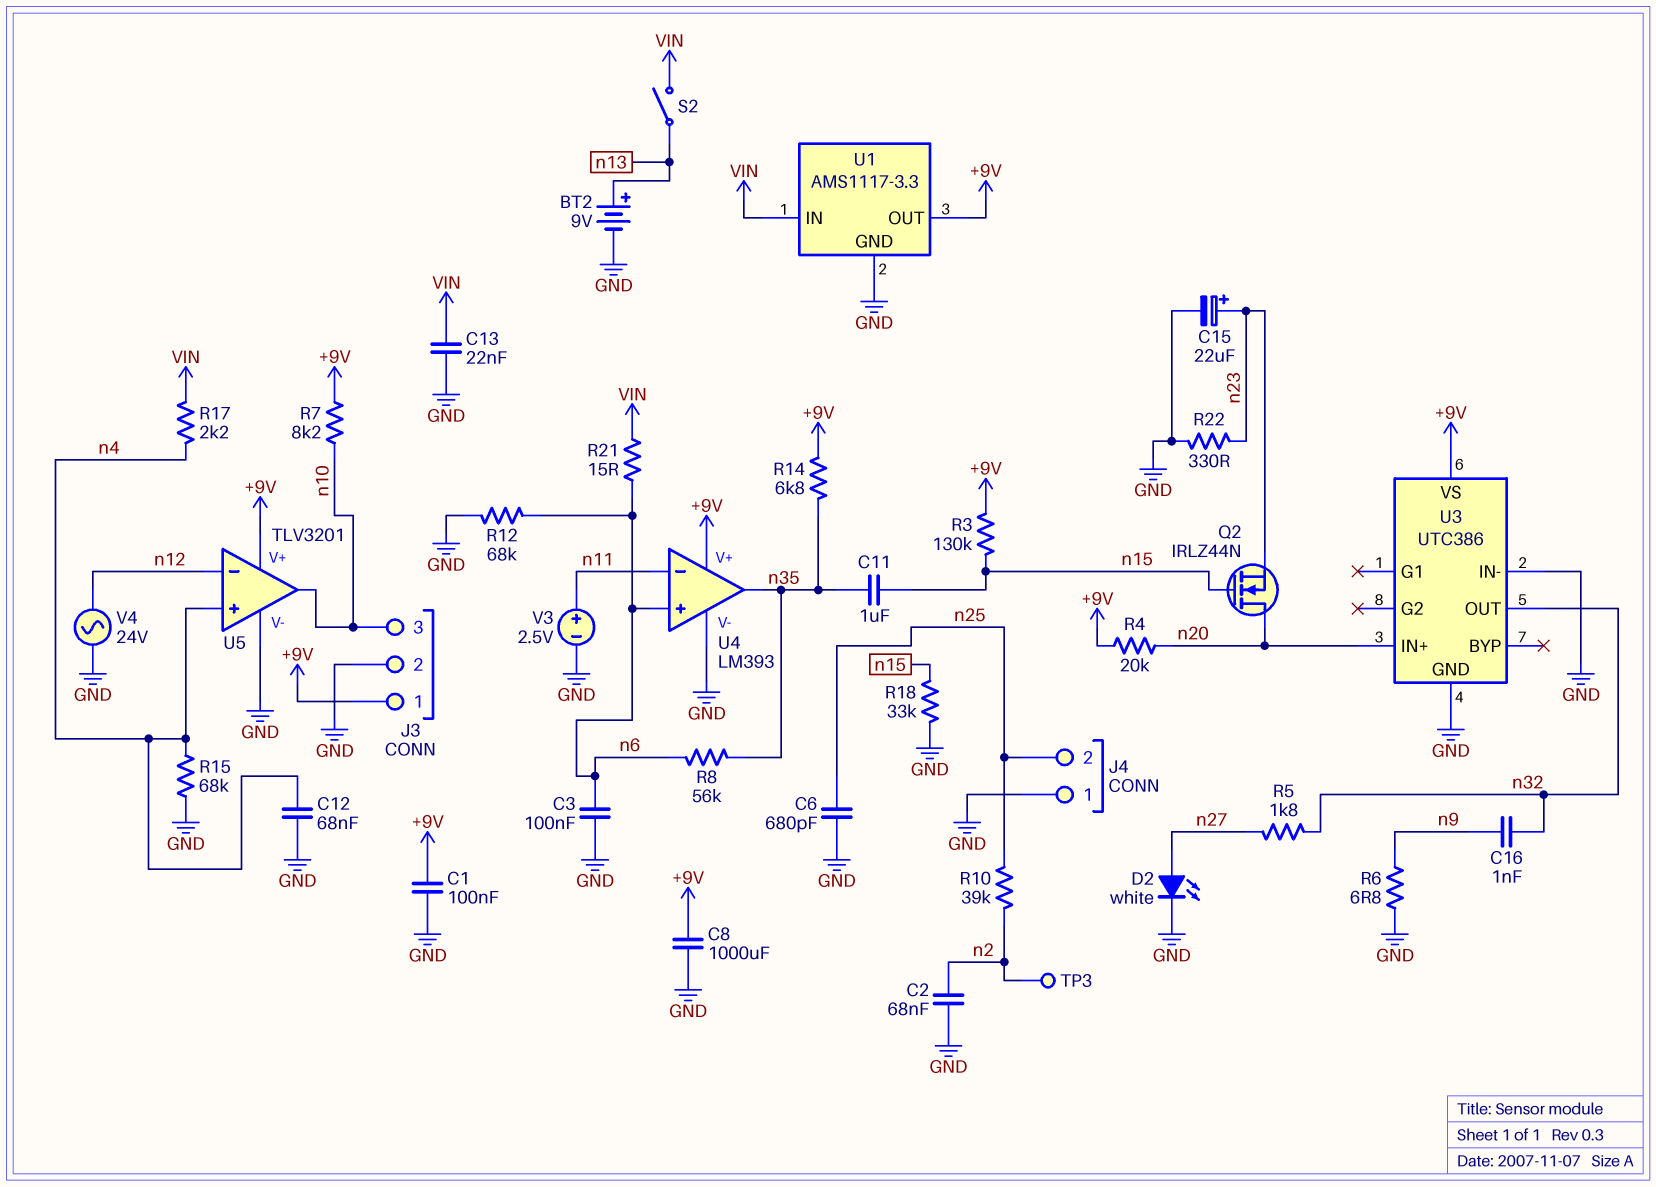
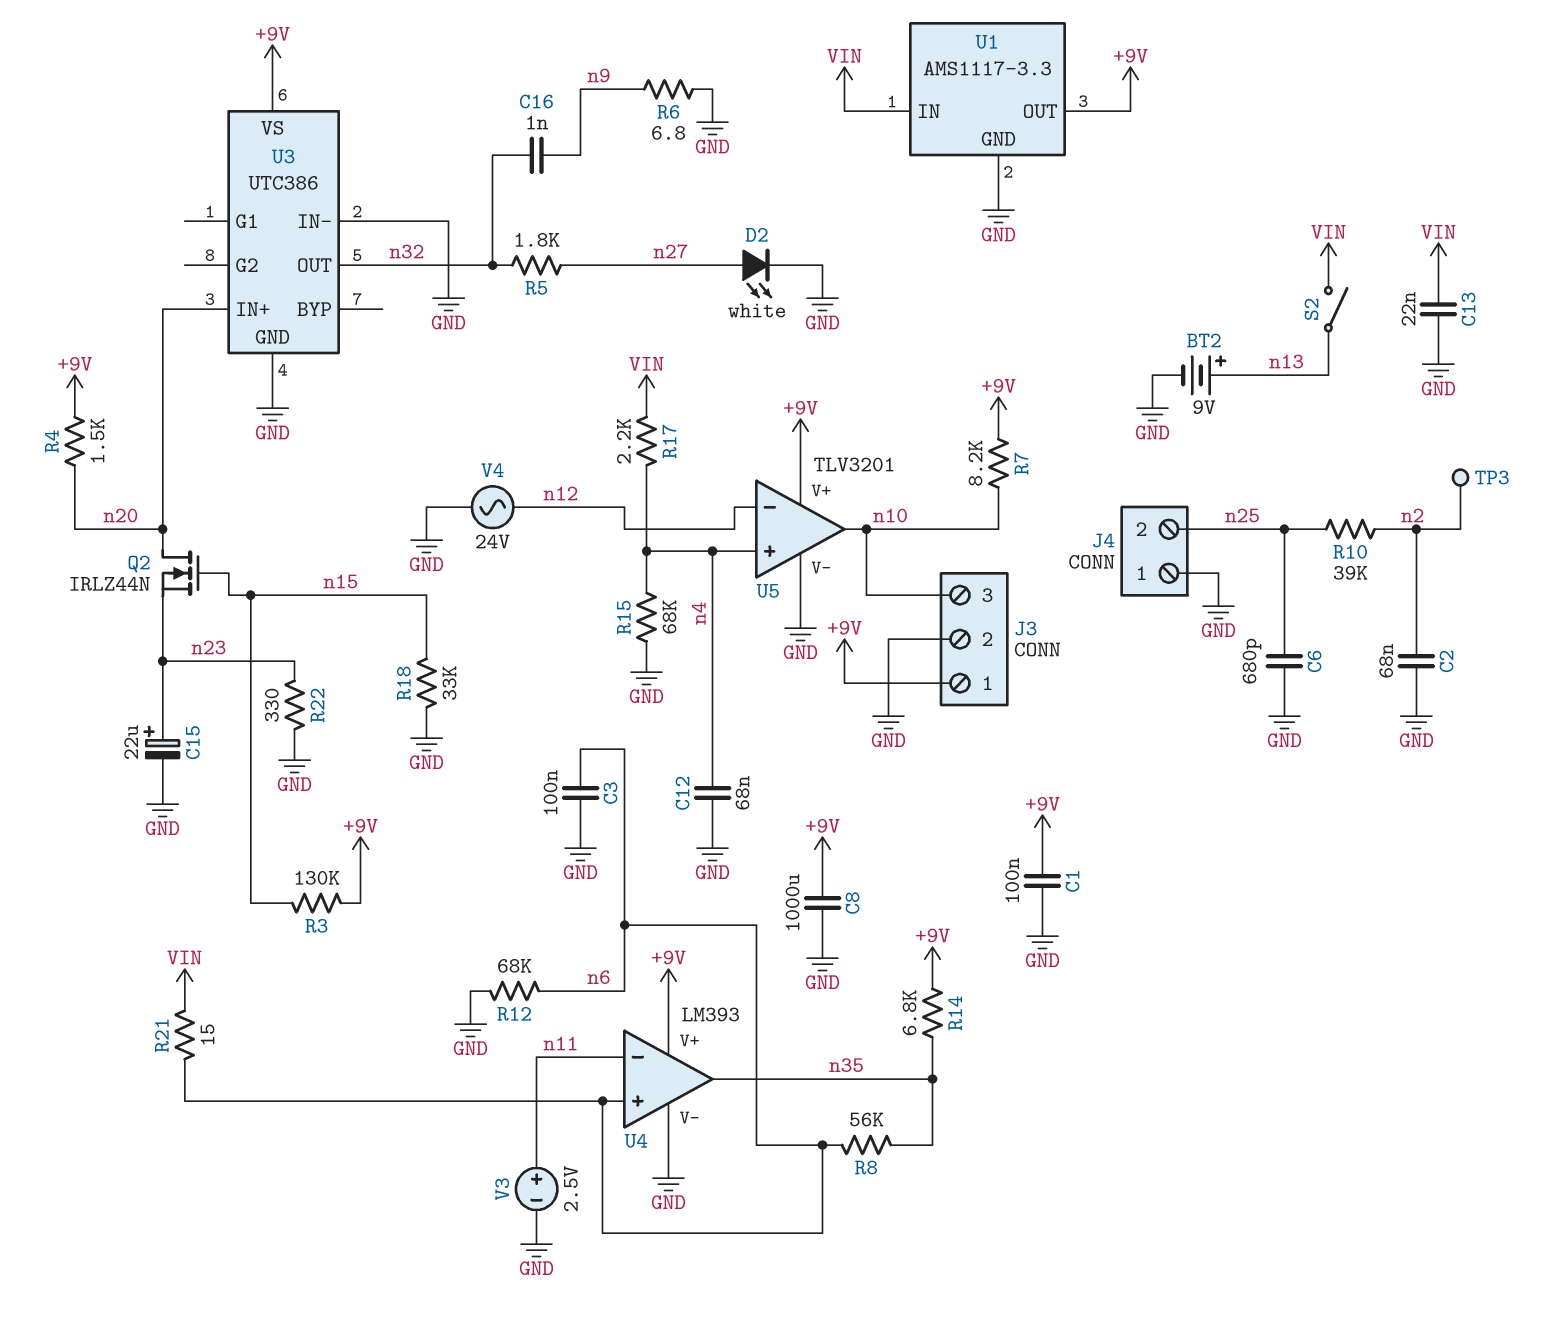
C11: 1uF (n15, n35) -> none
R4: 20k (+9V, n20) -> 1.5k (+9V, n20)

